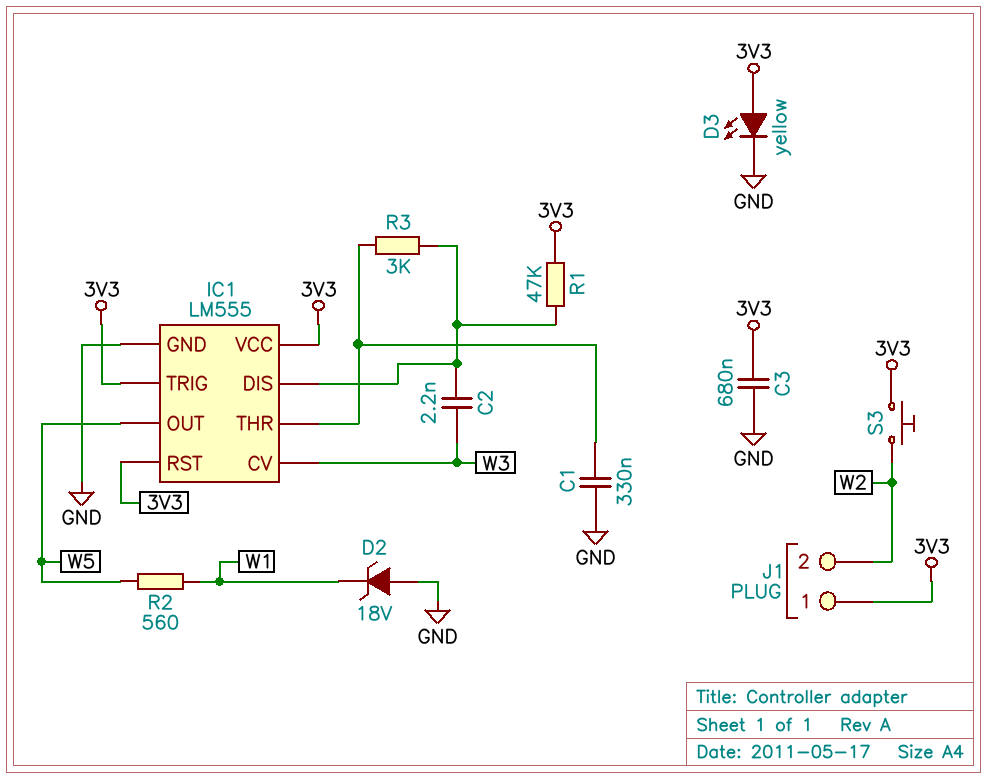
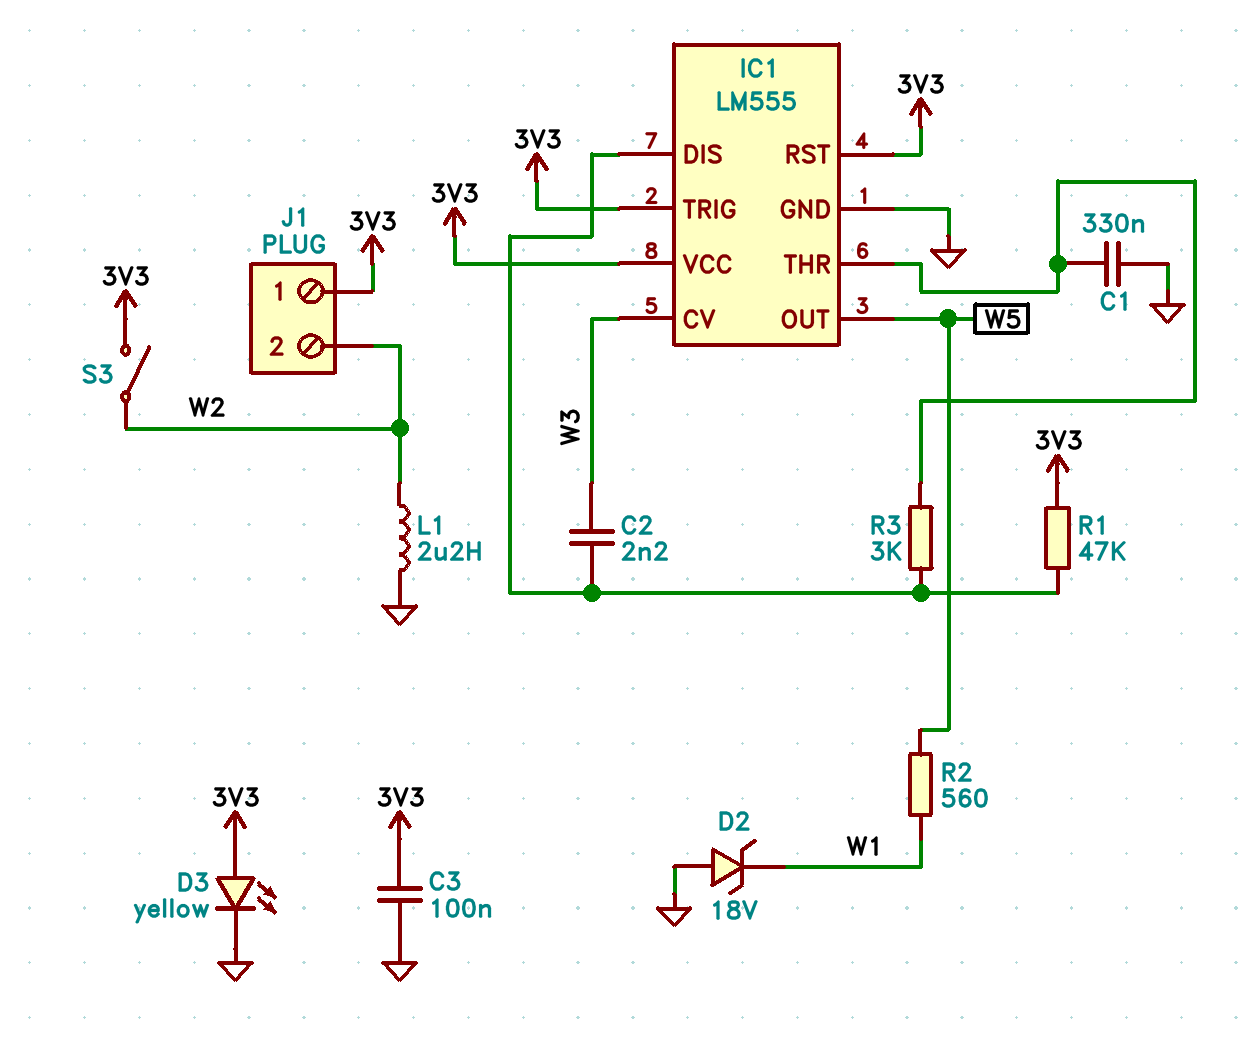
C3: 680nF (3V3, GND) -> 100nF (3V3, GND)
L1: none -> 2.2uH (GND, W2)
S3: button (3V3, W2) -> switch (3V3, W2)

